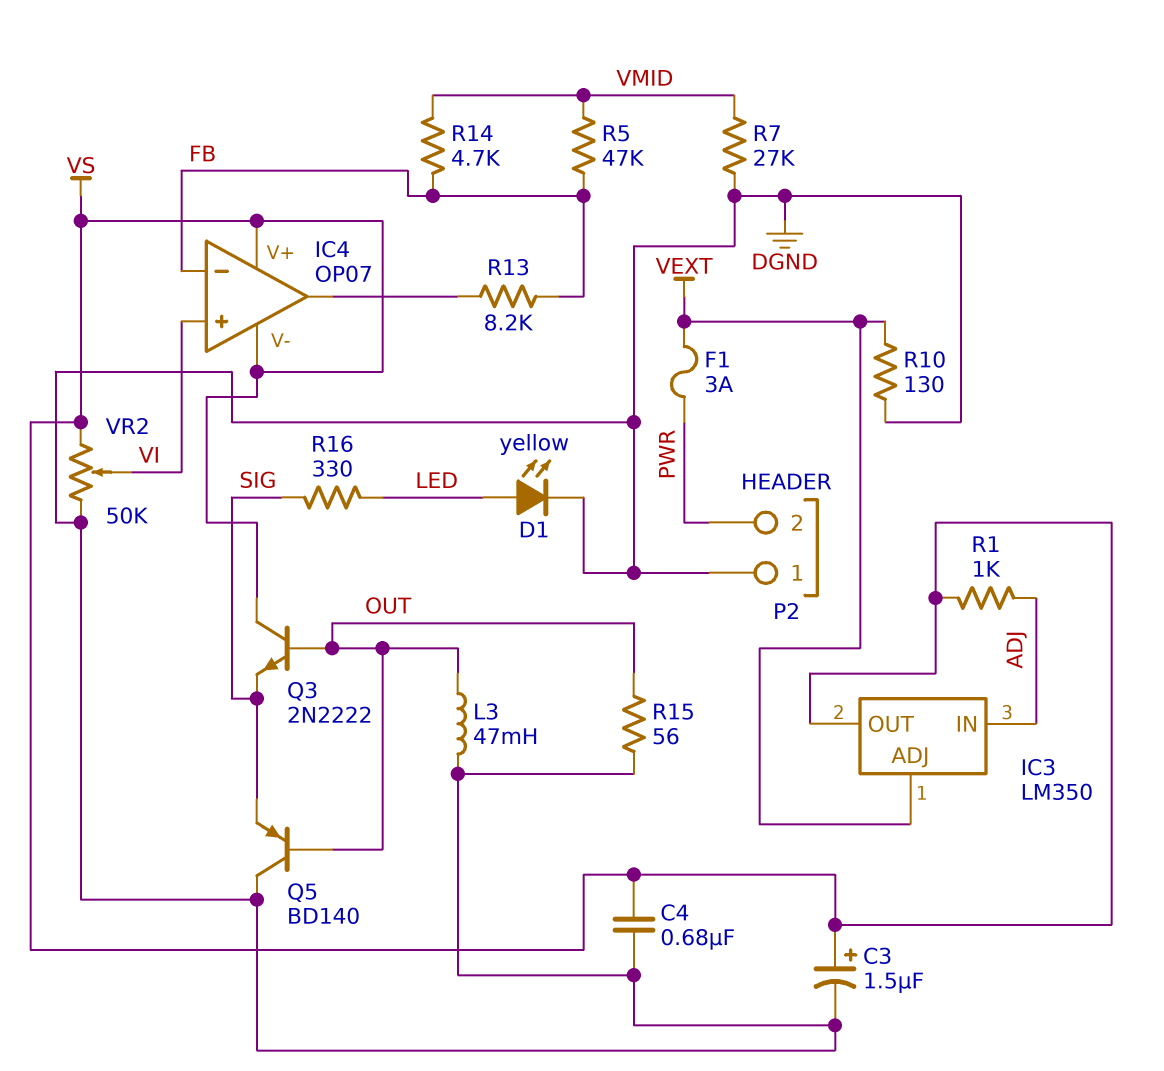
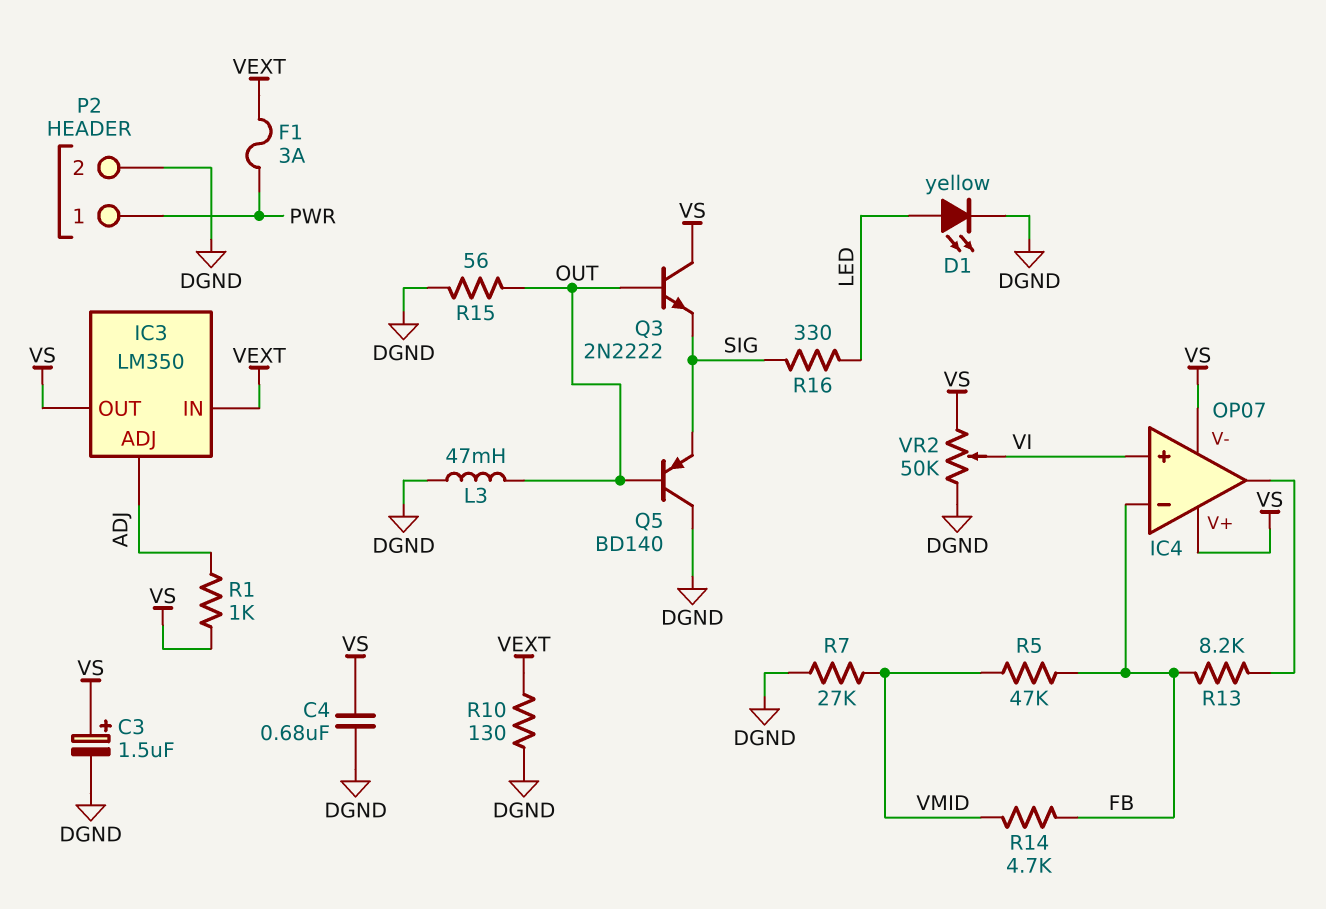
IC3 pin ADJ: VEXT -> ADJ
IC3 pin IN: ADJ -> VEXT
P2 pin 1: DGND -> PWR
P2 pin 2: PWR -> DGND

